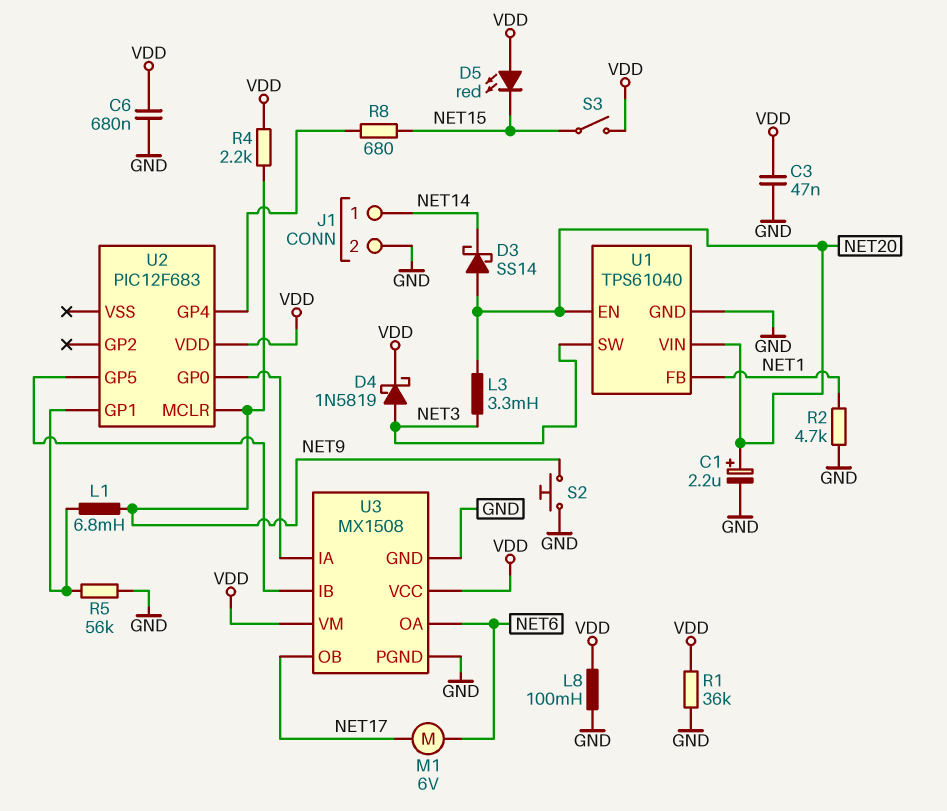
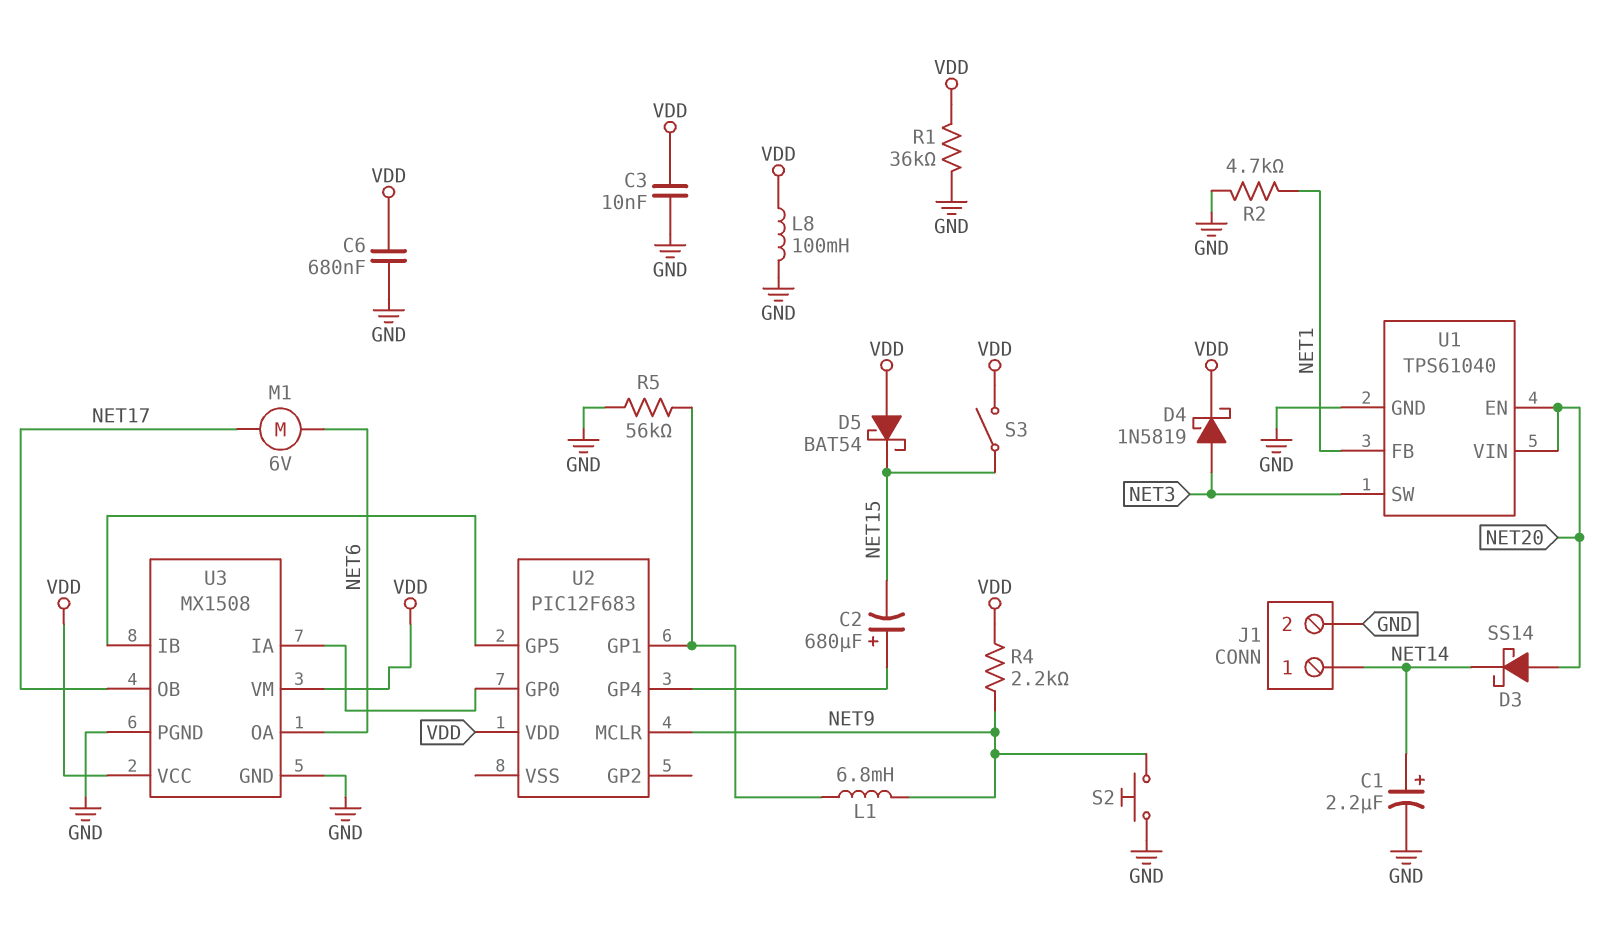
C1: 2.2uF (plus NET20, minus GND) -> 2.2uF (plus NET14, minus GND)
C2: none -> 680uF (plus U2/GP4, minus NET15)
C3: 47nF (GND, VDD) -> 10nF (GND, VDD)
D5: LED red (A VDD, K NET15) -> schottky BAT54 (A VDD, K NET15)
L3: 3.3mH (NET3, NET20) -> none
R8: 680 (NET15, U2/GP4) -> none

